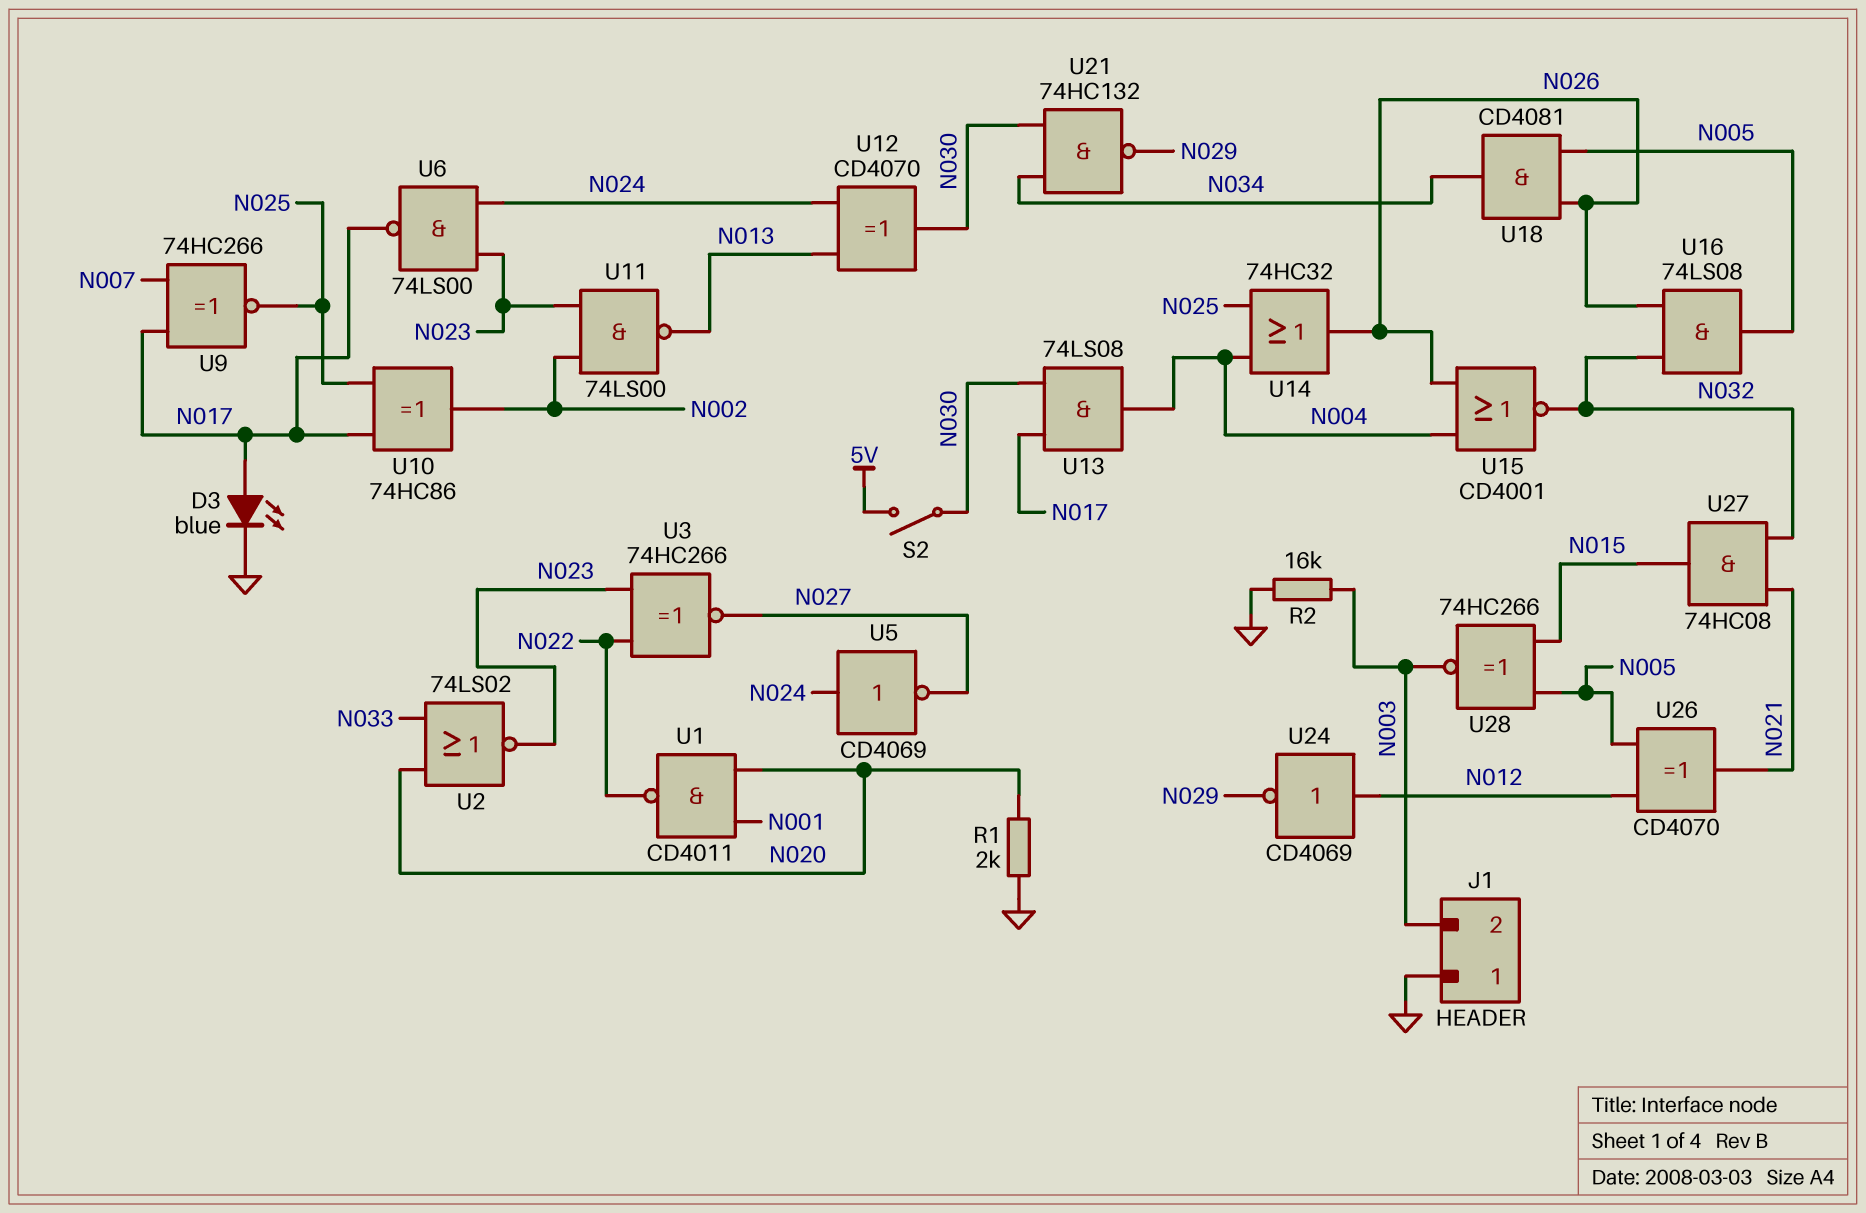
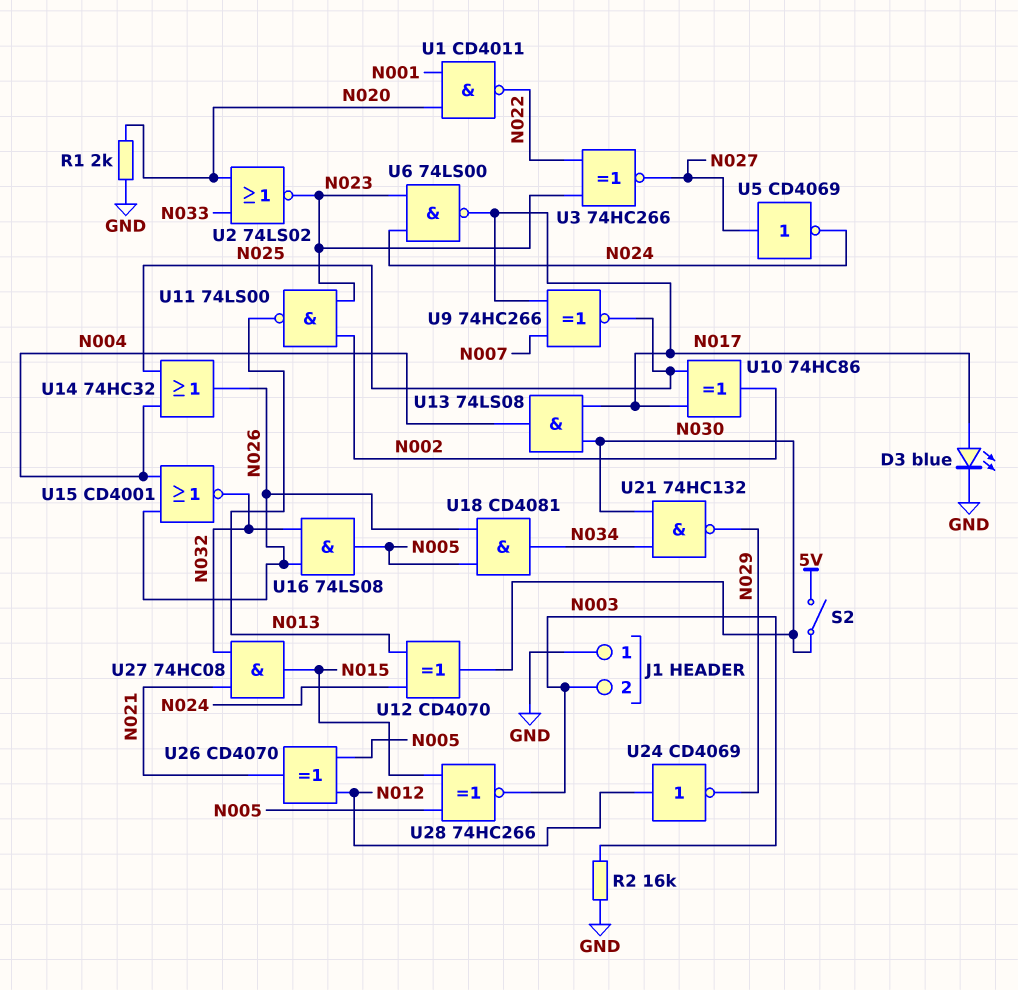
U5: NOT CD4069 (in N024, out N027) -> NOT CD4069 (in N027, out N024)

